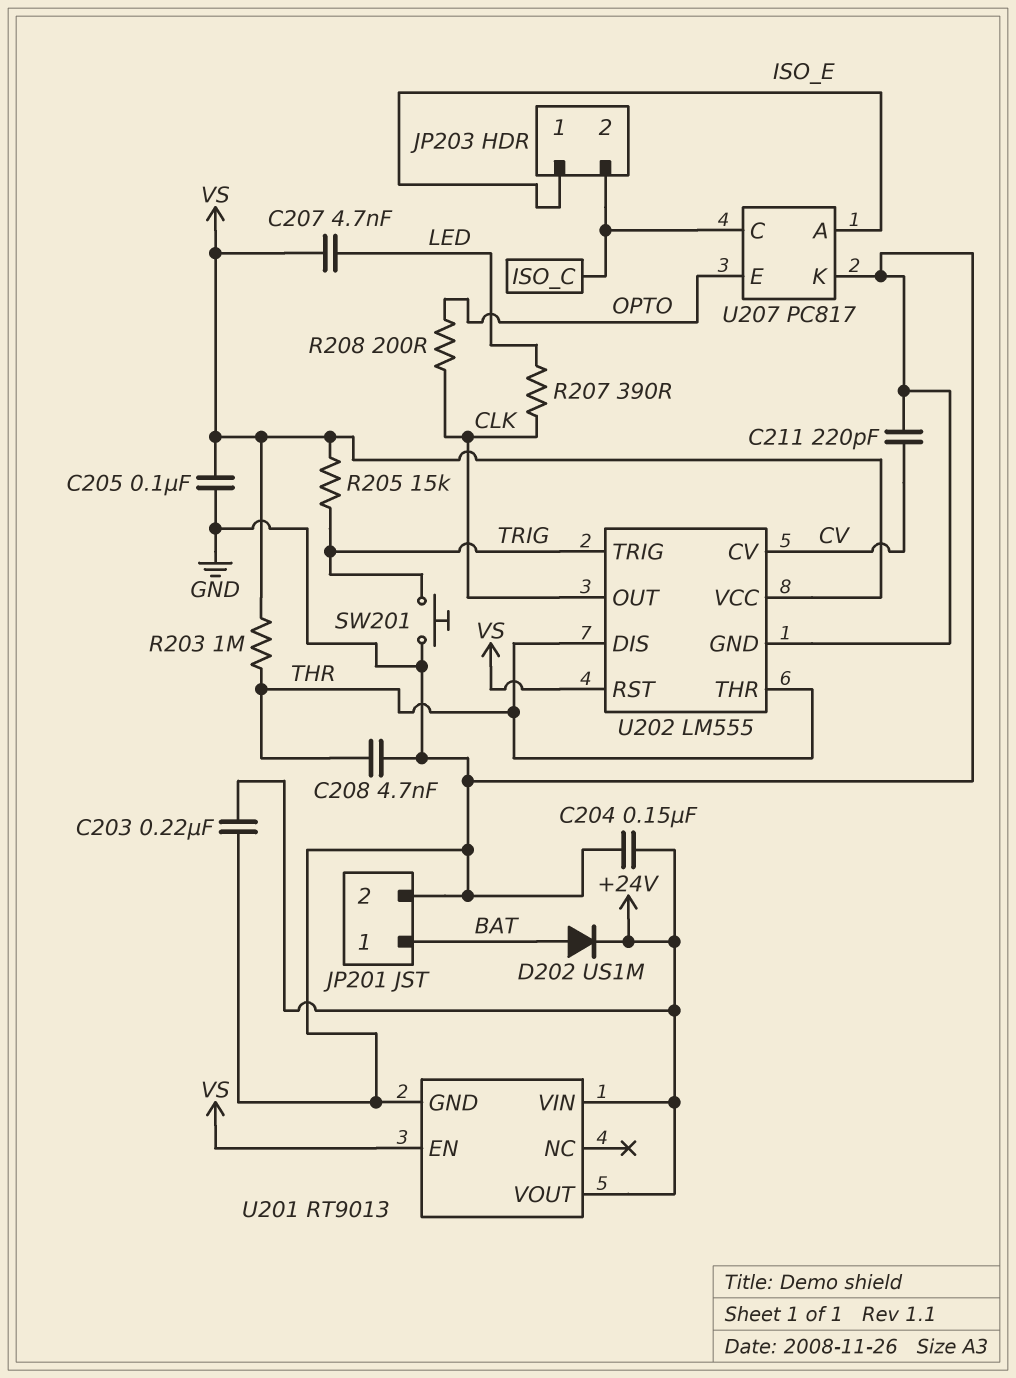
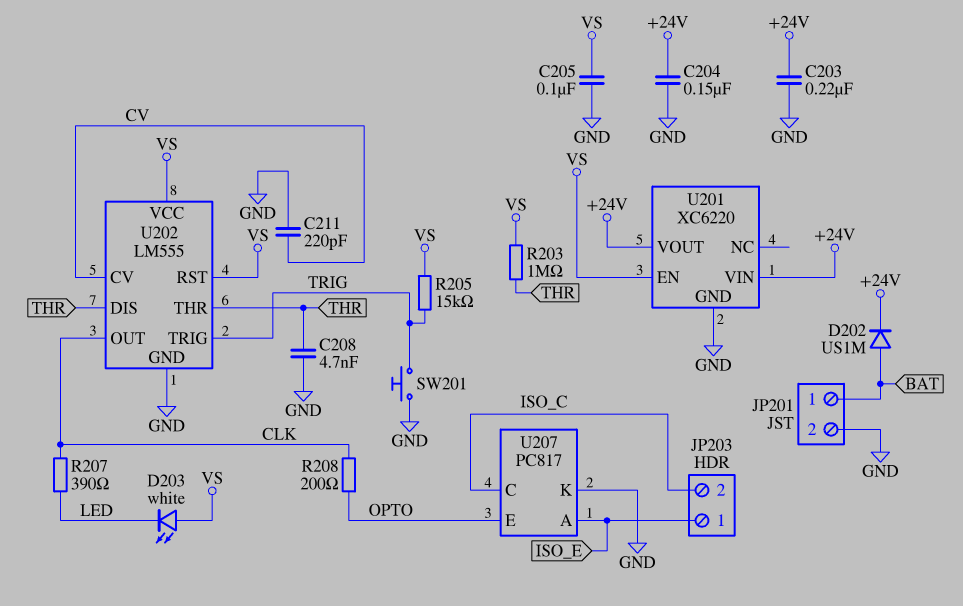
C207: 4.7nF (LED, VS) -> none
D203: none -> LED white (A VS, K LED)
U201: RT9013 -> XC6220

